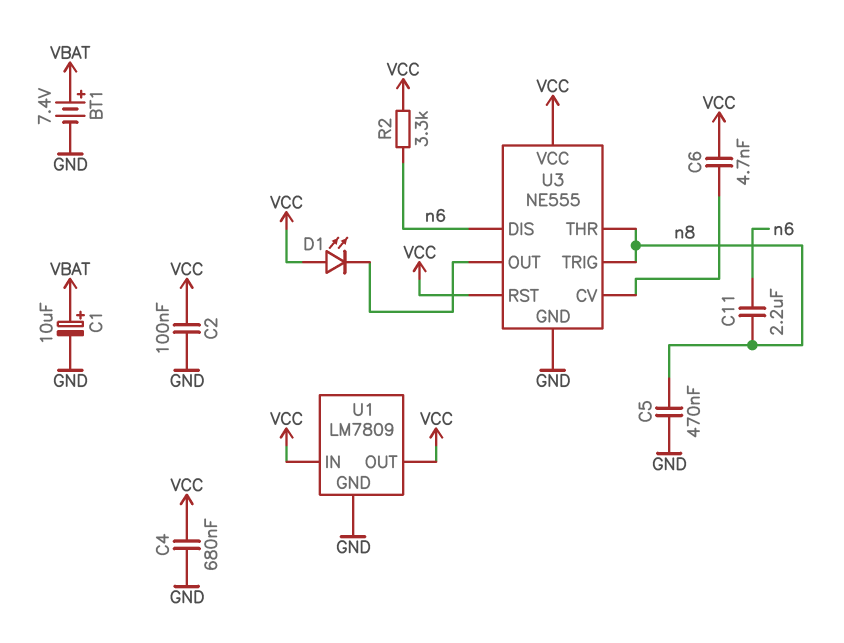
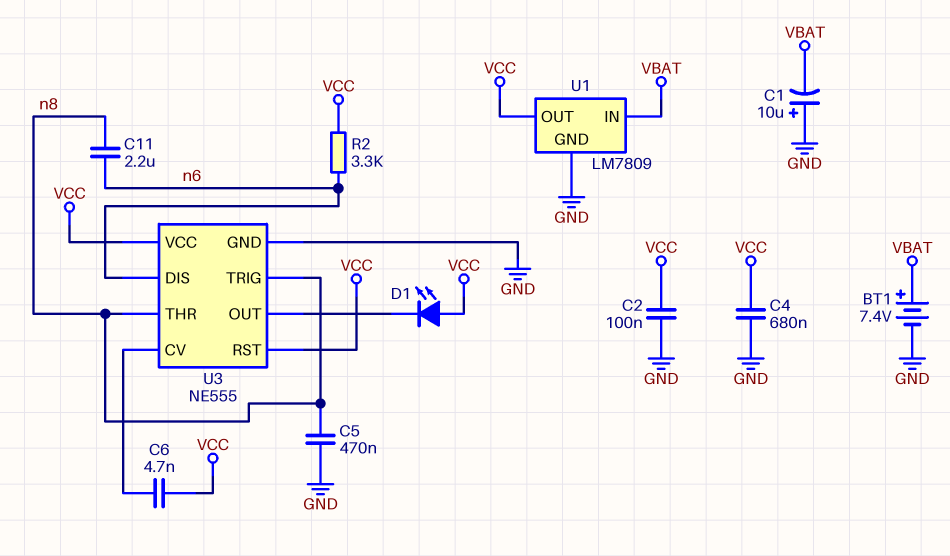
C1: 10uF (plus VBAT, minus GND) -> 10uF (plus GND, minus VBAT)
U1 pin IN: VCC -> VBAT

